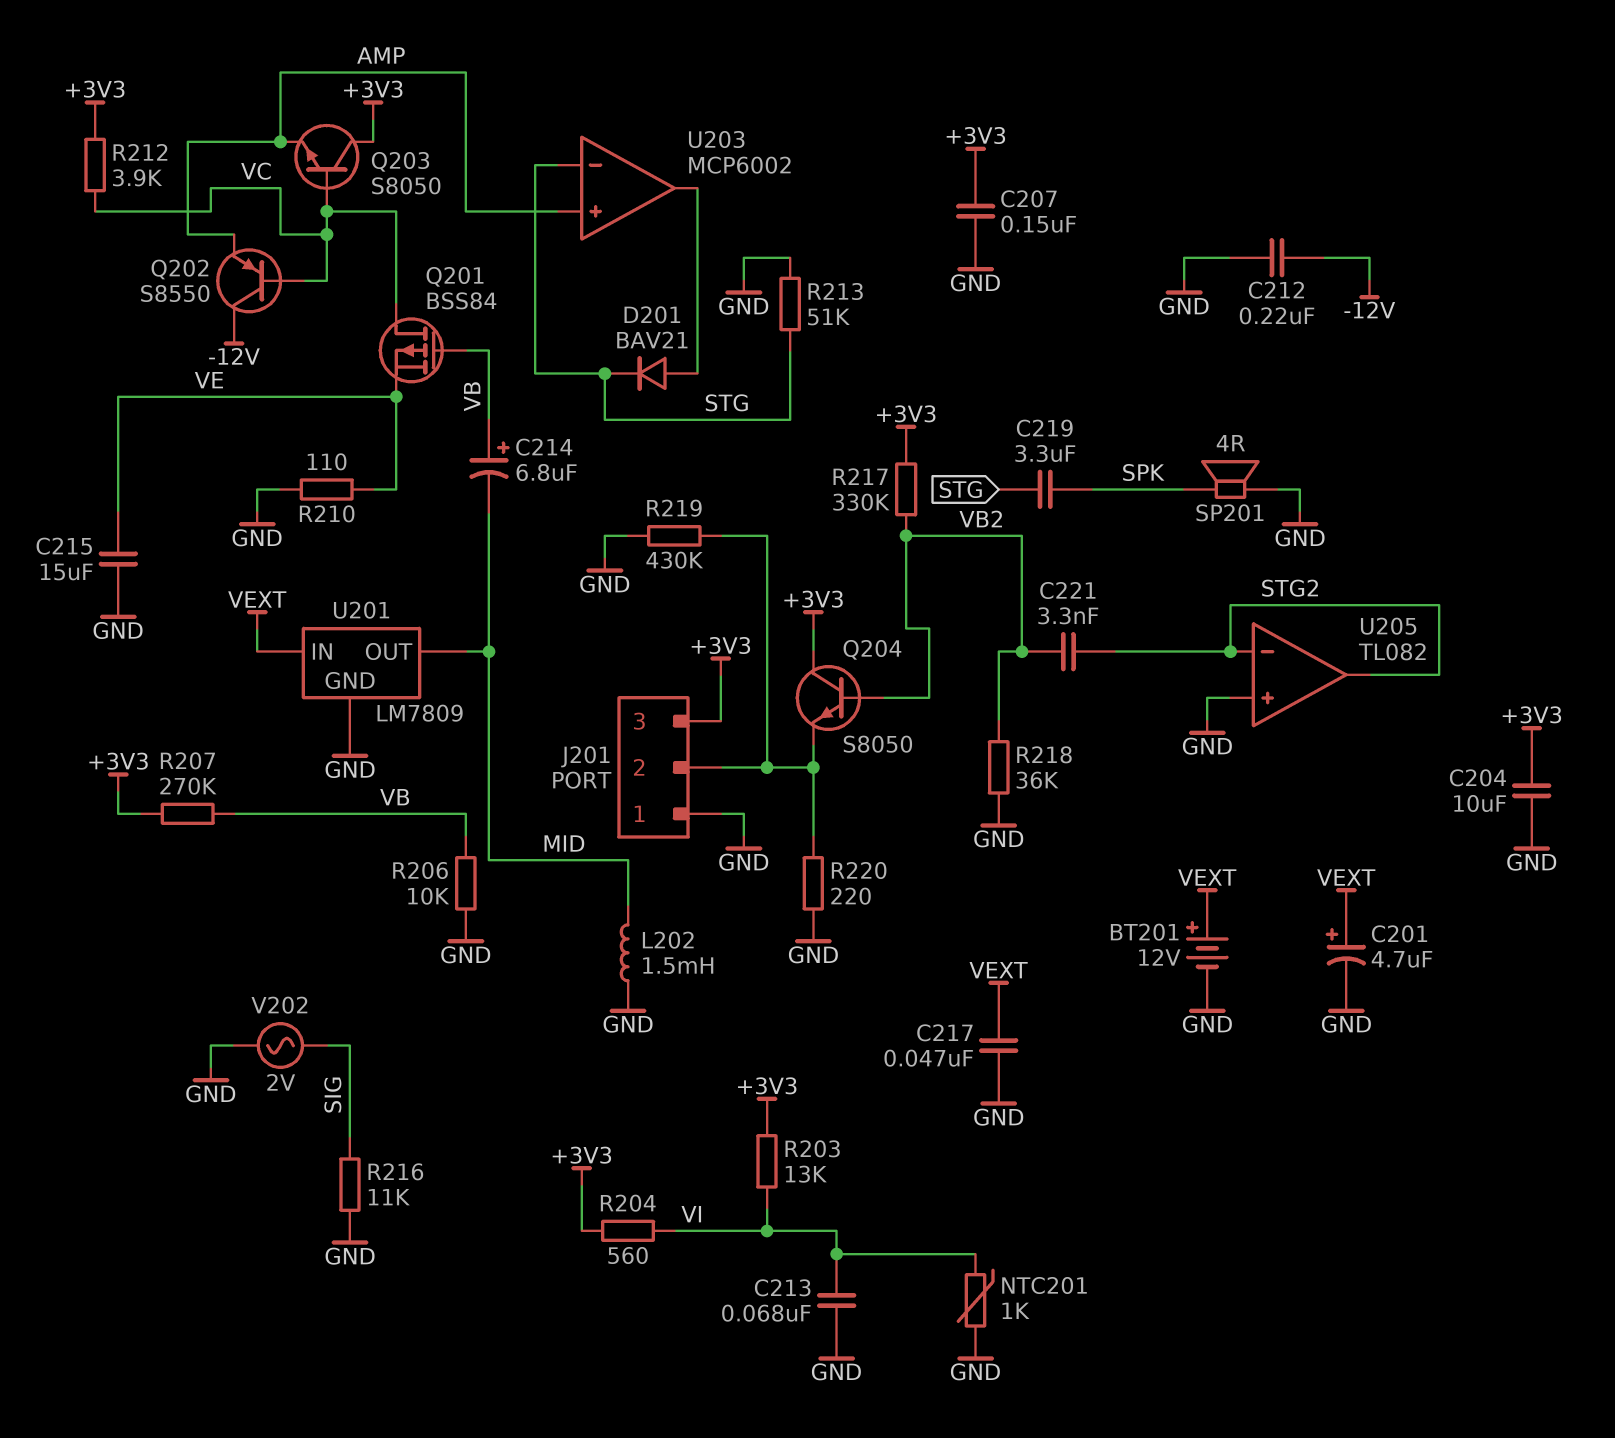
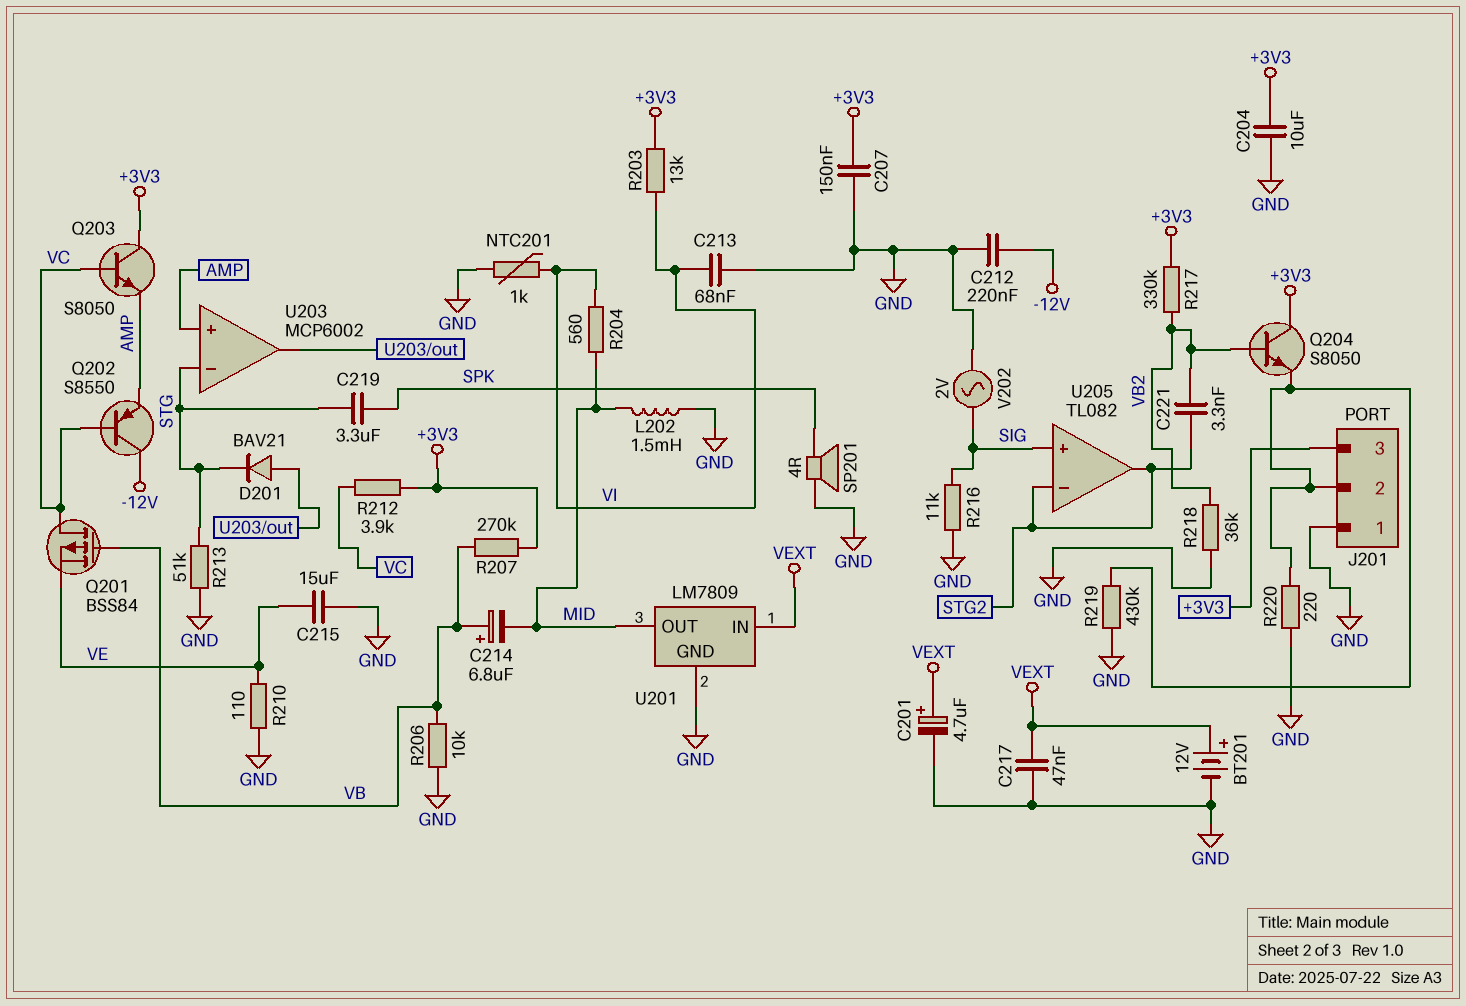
R204: 560 (+3V3, VI) -> 560 (MID, VI)
U205 pin in+: GND -> SIG

